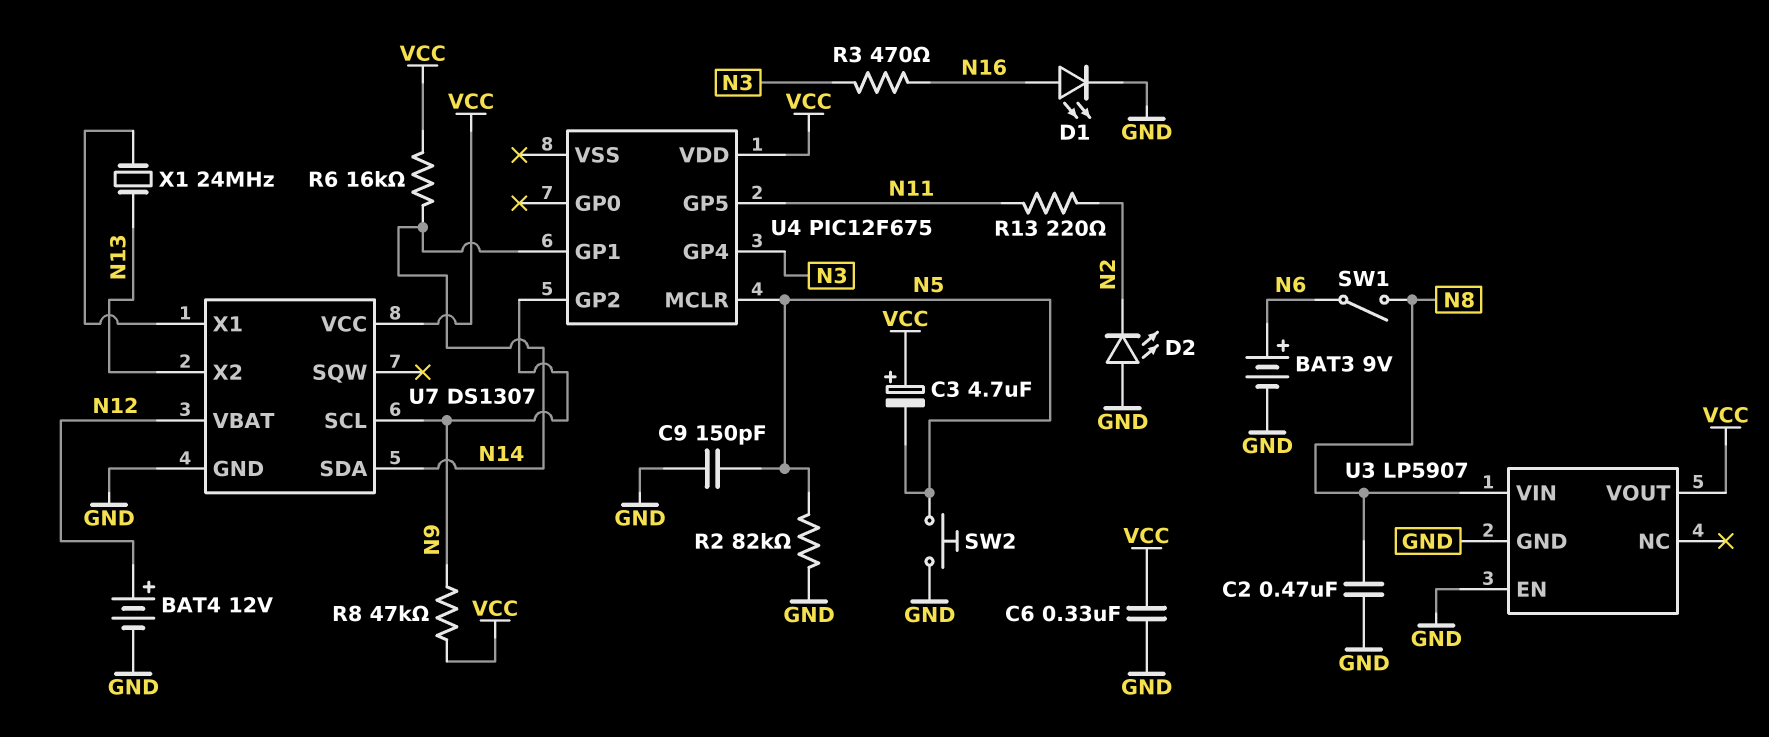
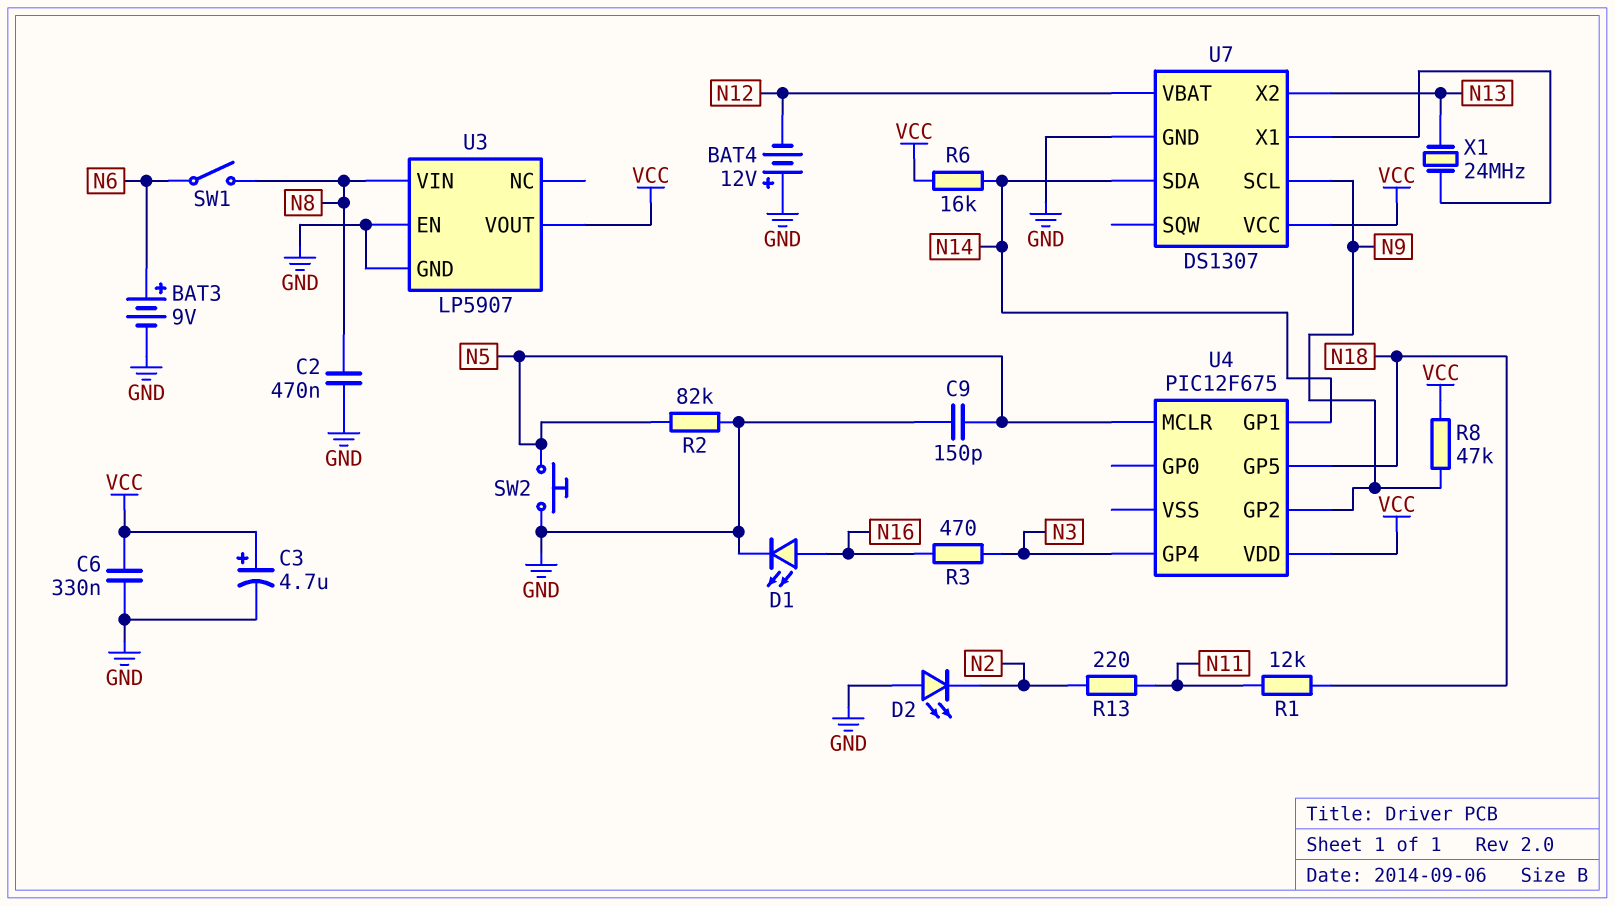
BAT4: 12V (plus N12, minus GND) -> 12V (plus GND, minus N12)
C3: 4.7uF (plus VCC, minus N5) -> 4.7uF (plus VCC, minus GND)
R1: none -> 12k (N11, N18)
U4 pin GP5: N11 -> N18

